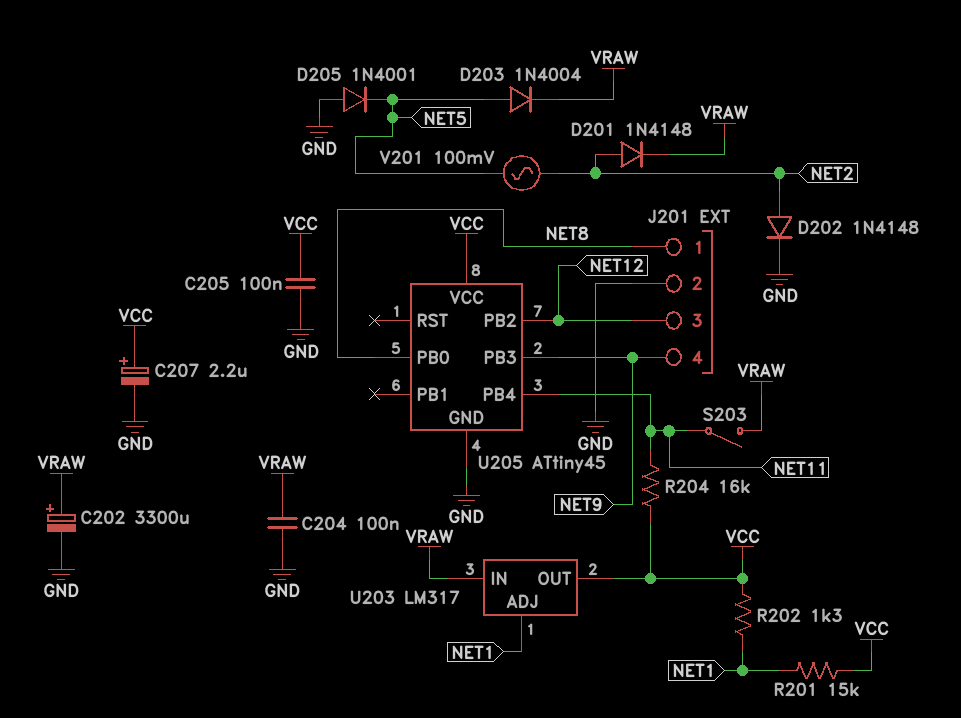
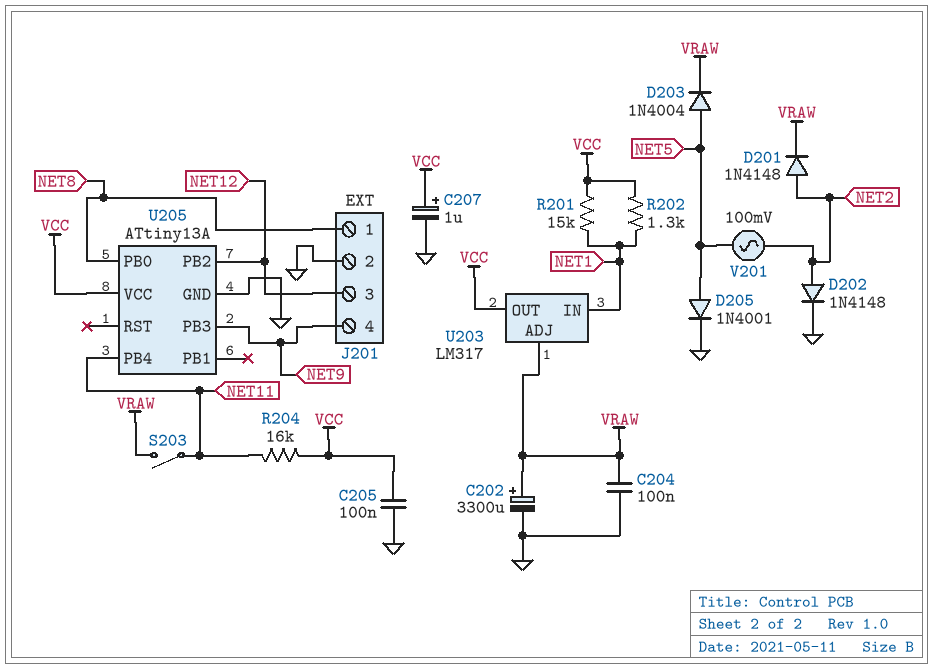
C207: 2.2uF (plus VCC, minus GND) -> 1uF (plus VCC, minus GND)
D205: diode 1N4001 (A GND, K NET5) -> diode 1N4001 (A NET5, K GND)
U203 pin ADJ: NET1 -> VRAW
U203 pin IN: VRAW -> NET1
U205: ATtiny45 -> ATtiny13A

